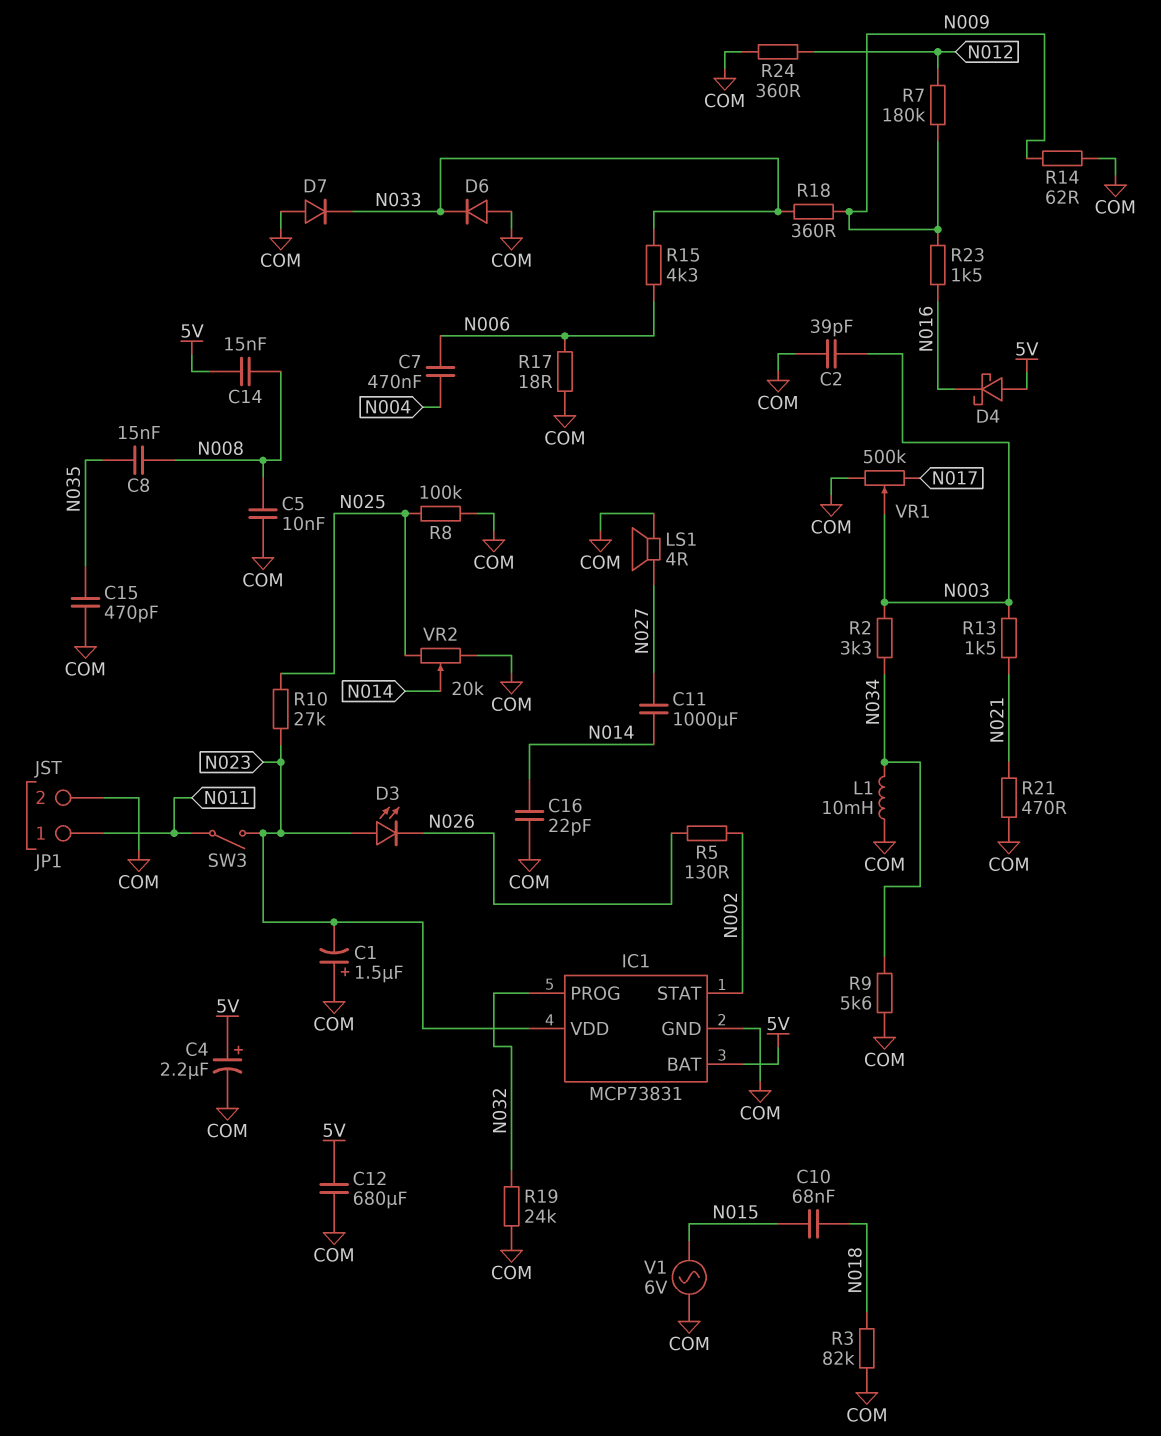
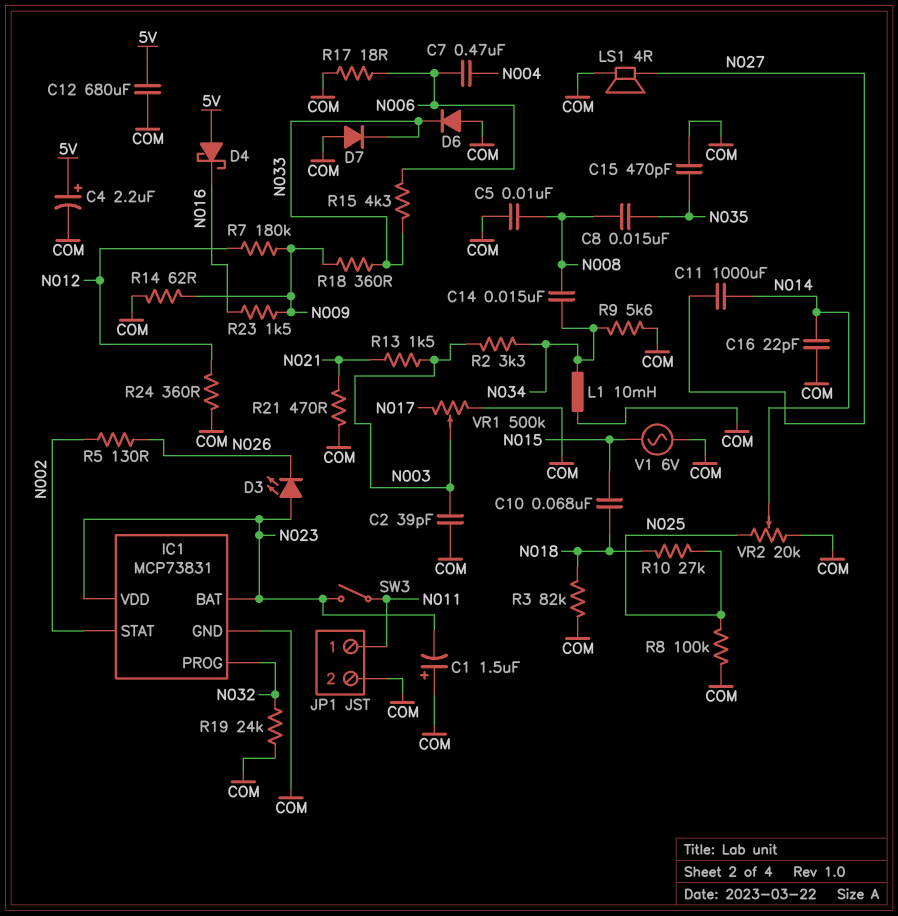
C14: 15nF (5V, N008) -> 15nF (N008, N034)
IC1 pin BAT: 5V -> N023
R10: 27k (N023, N025) -> 27k (N018, N025)

